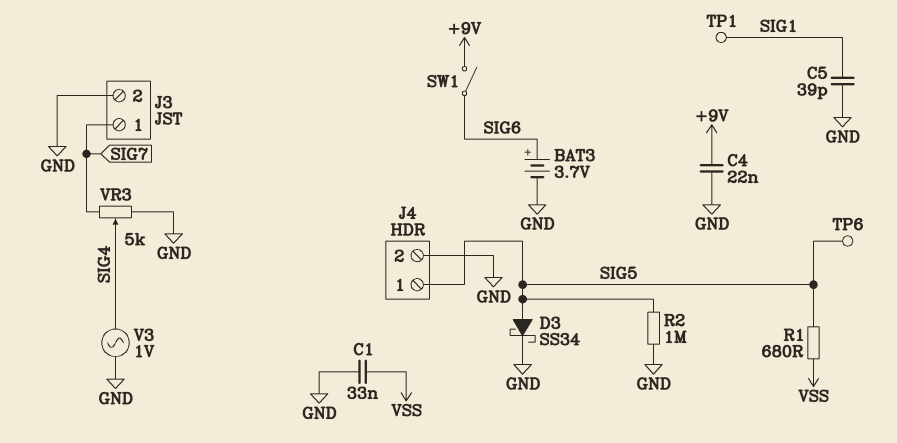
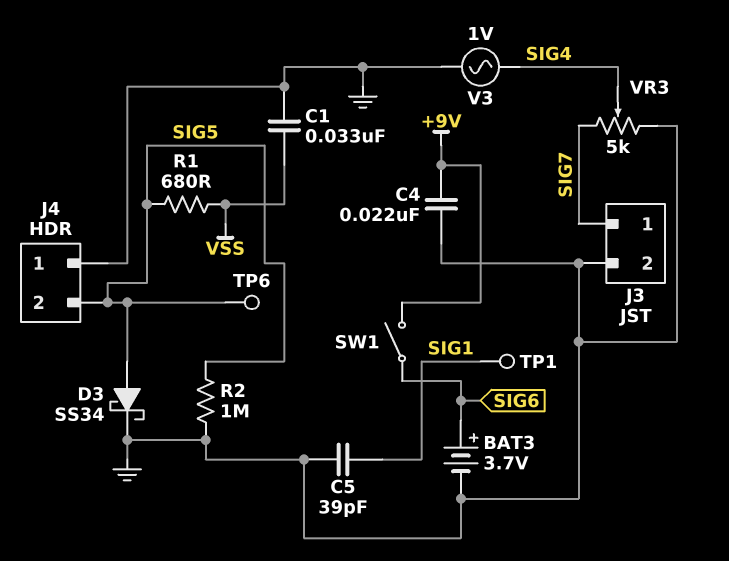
J4 pin 1: SIG5 -> GND
J4 pin 2: GND -> SIG5

